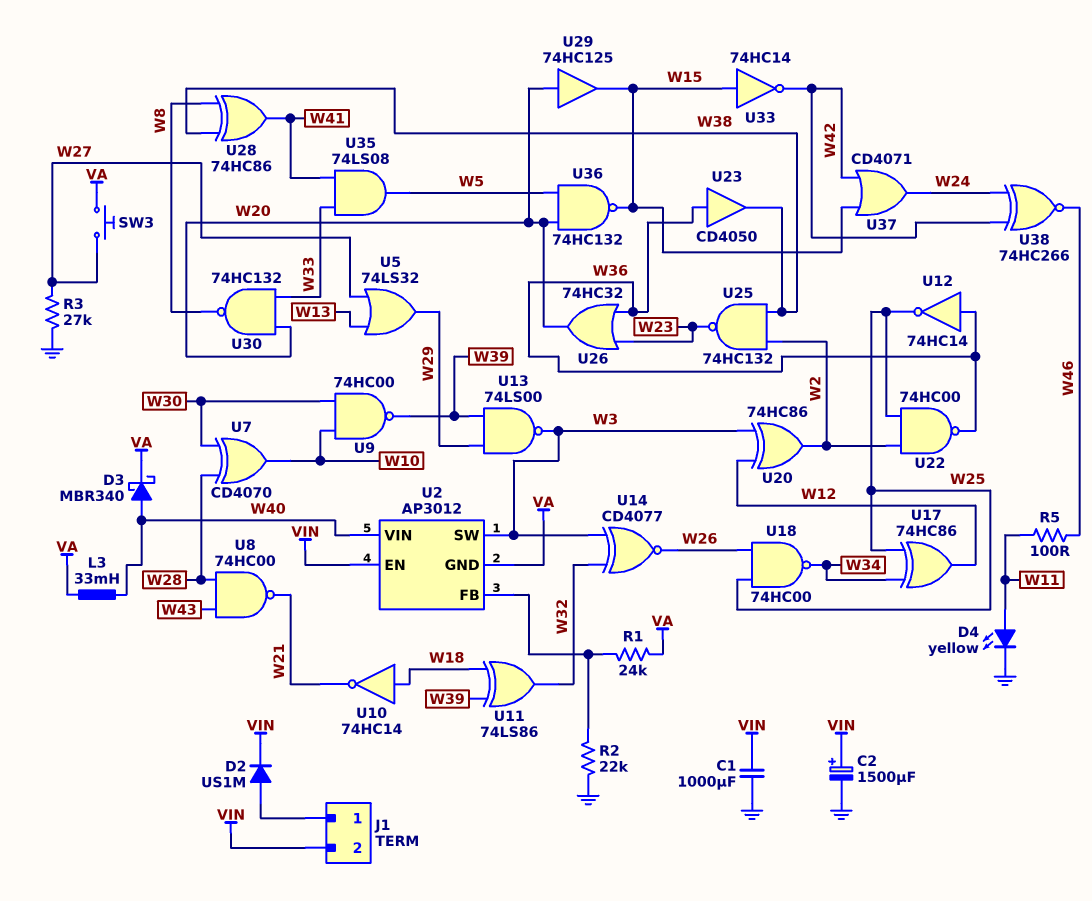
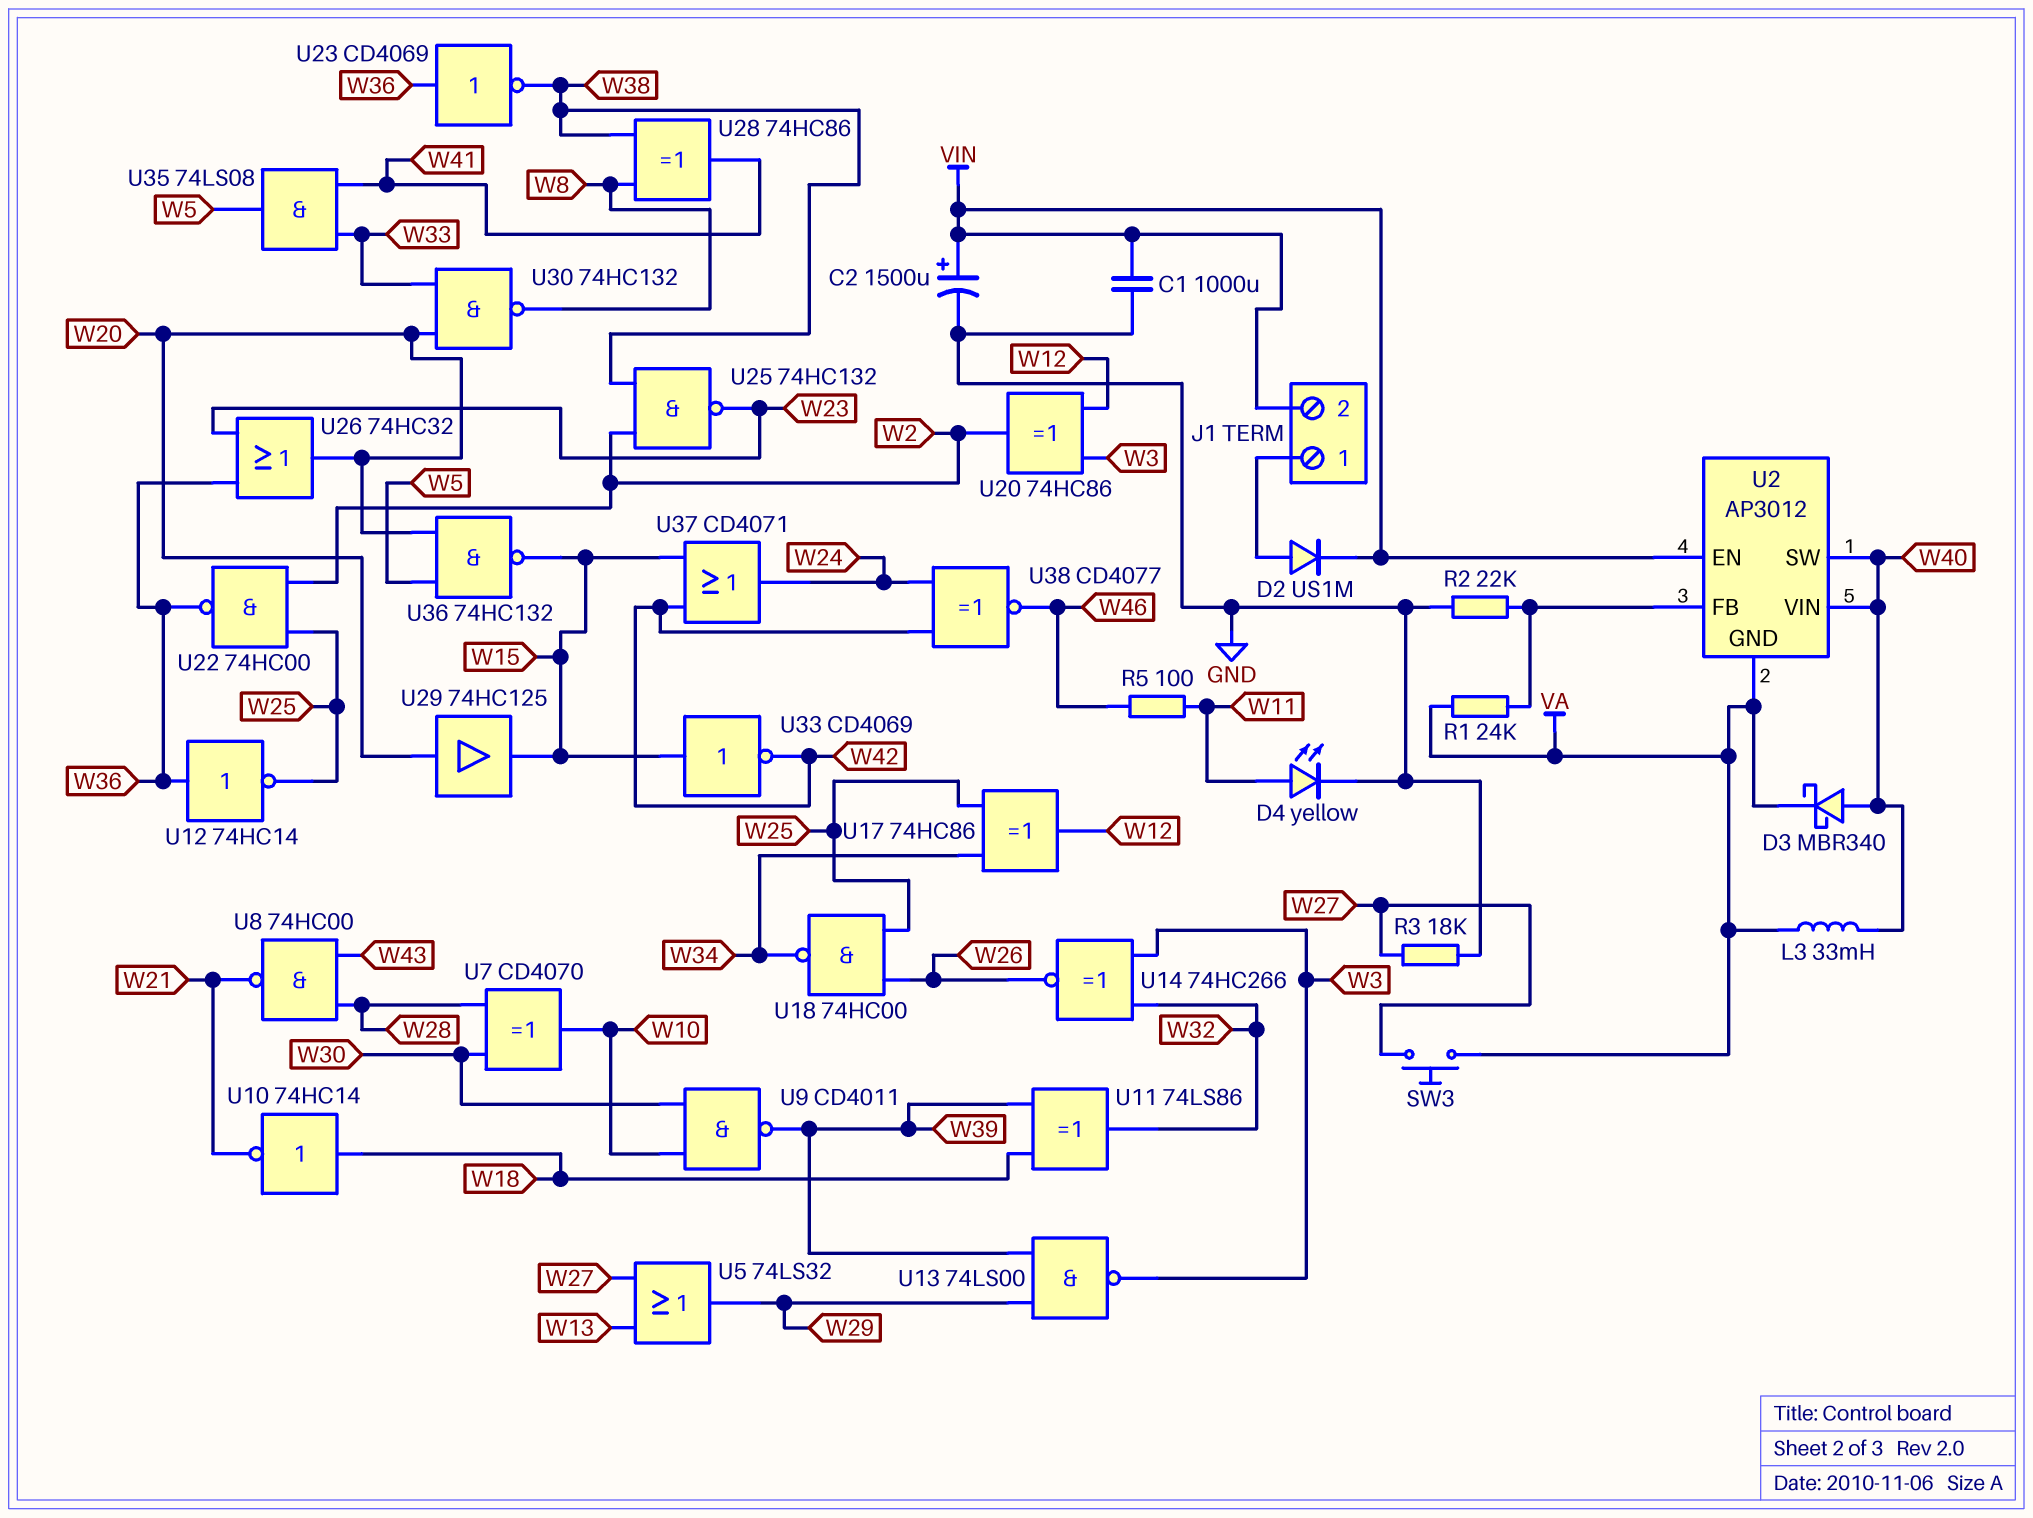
R3: 27k (GND, W27) -> 18k (GND, W27)
U2 pin SW: W3 -> W40
U9: NAND 74HC00 (in W10, in W30, out W39) -> NAND CD4011 (in W10, in W30, out W39)
U14: XNOR CD4077 (in W3, in W32, out W26) -> XNOR 74HC266 (in W3, in W32, out W26)
U23: buffer CD4050 (in W36, out W38) -> NOT CD4069 (in W36, out W38)
U33: NOT 74HC14 (in W15, out W42) -> NOT CD4069 (in W15, out W42)
U38: XNOR 74HC266 (in W24, in W42, out W46) -> XNOR CD4077 (in W24, in W42, out W46)

